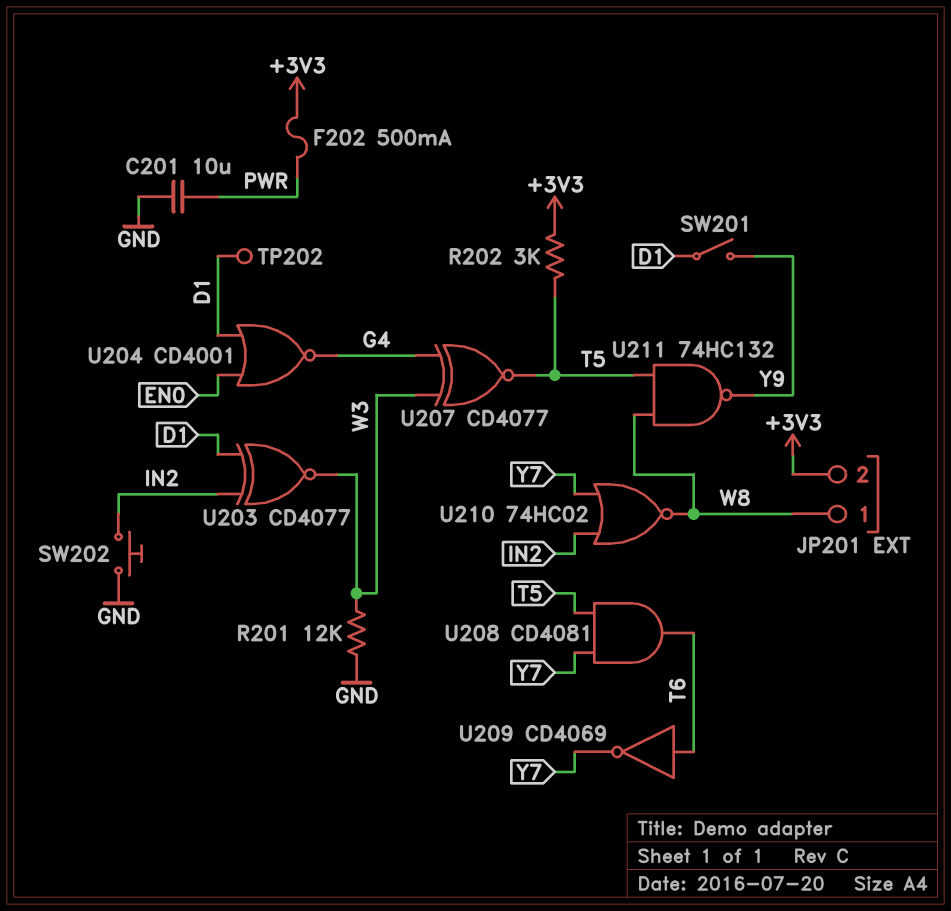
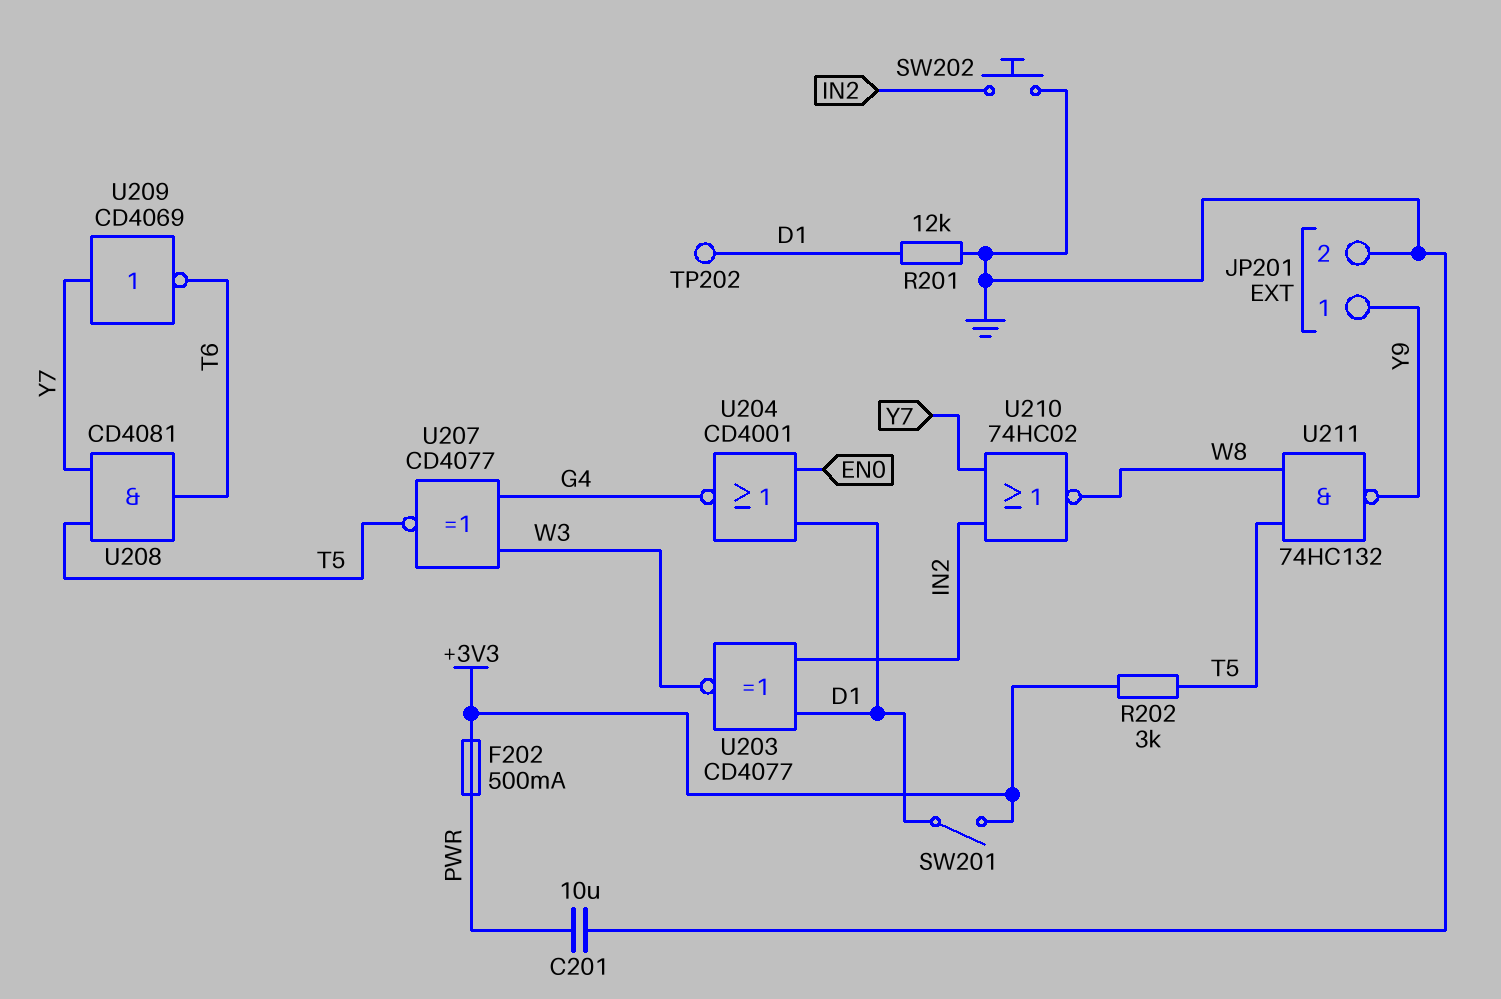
JP201 pin 1: W8 -> Y9
JP201 pin 2: +3V3 -> GND
R201: 12k (GND, W3) -> 12k (D1, GND)
SW201: switch (D1, Y9) -> switch (+3V3, D1)
U209: NOT CD4069 (in T6, out Y7) -> NOT CD4069 (in Y7, out T6)

